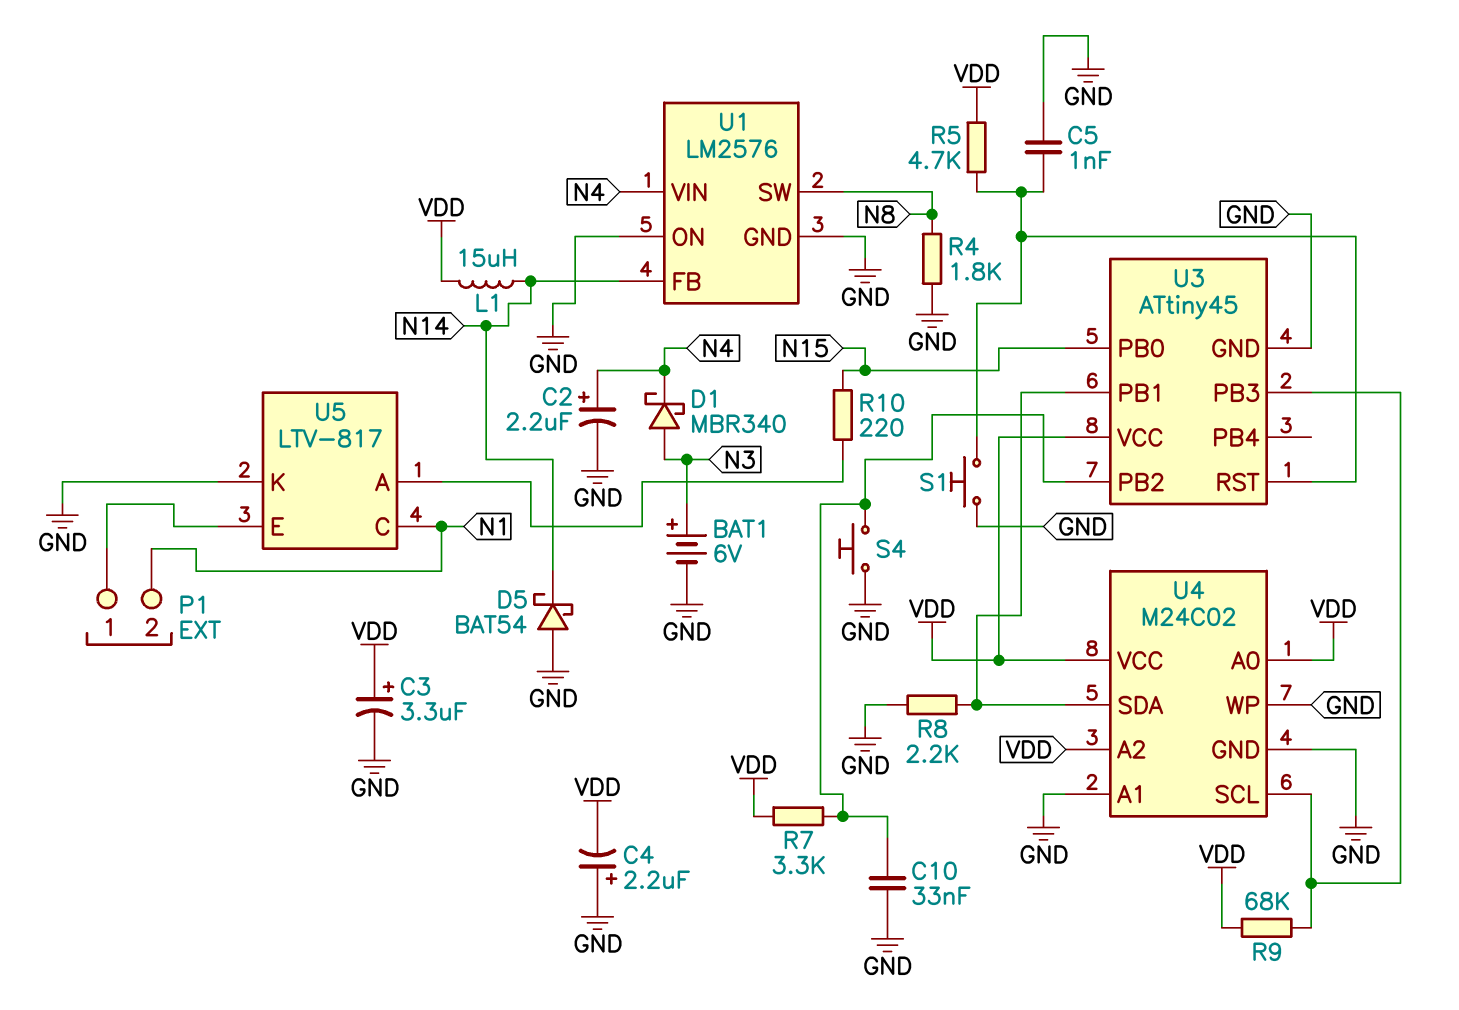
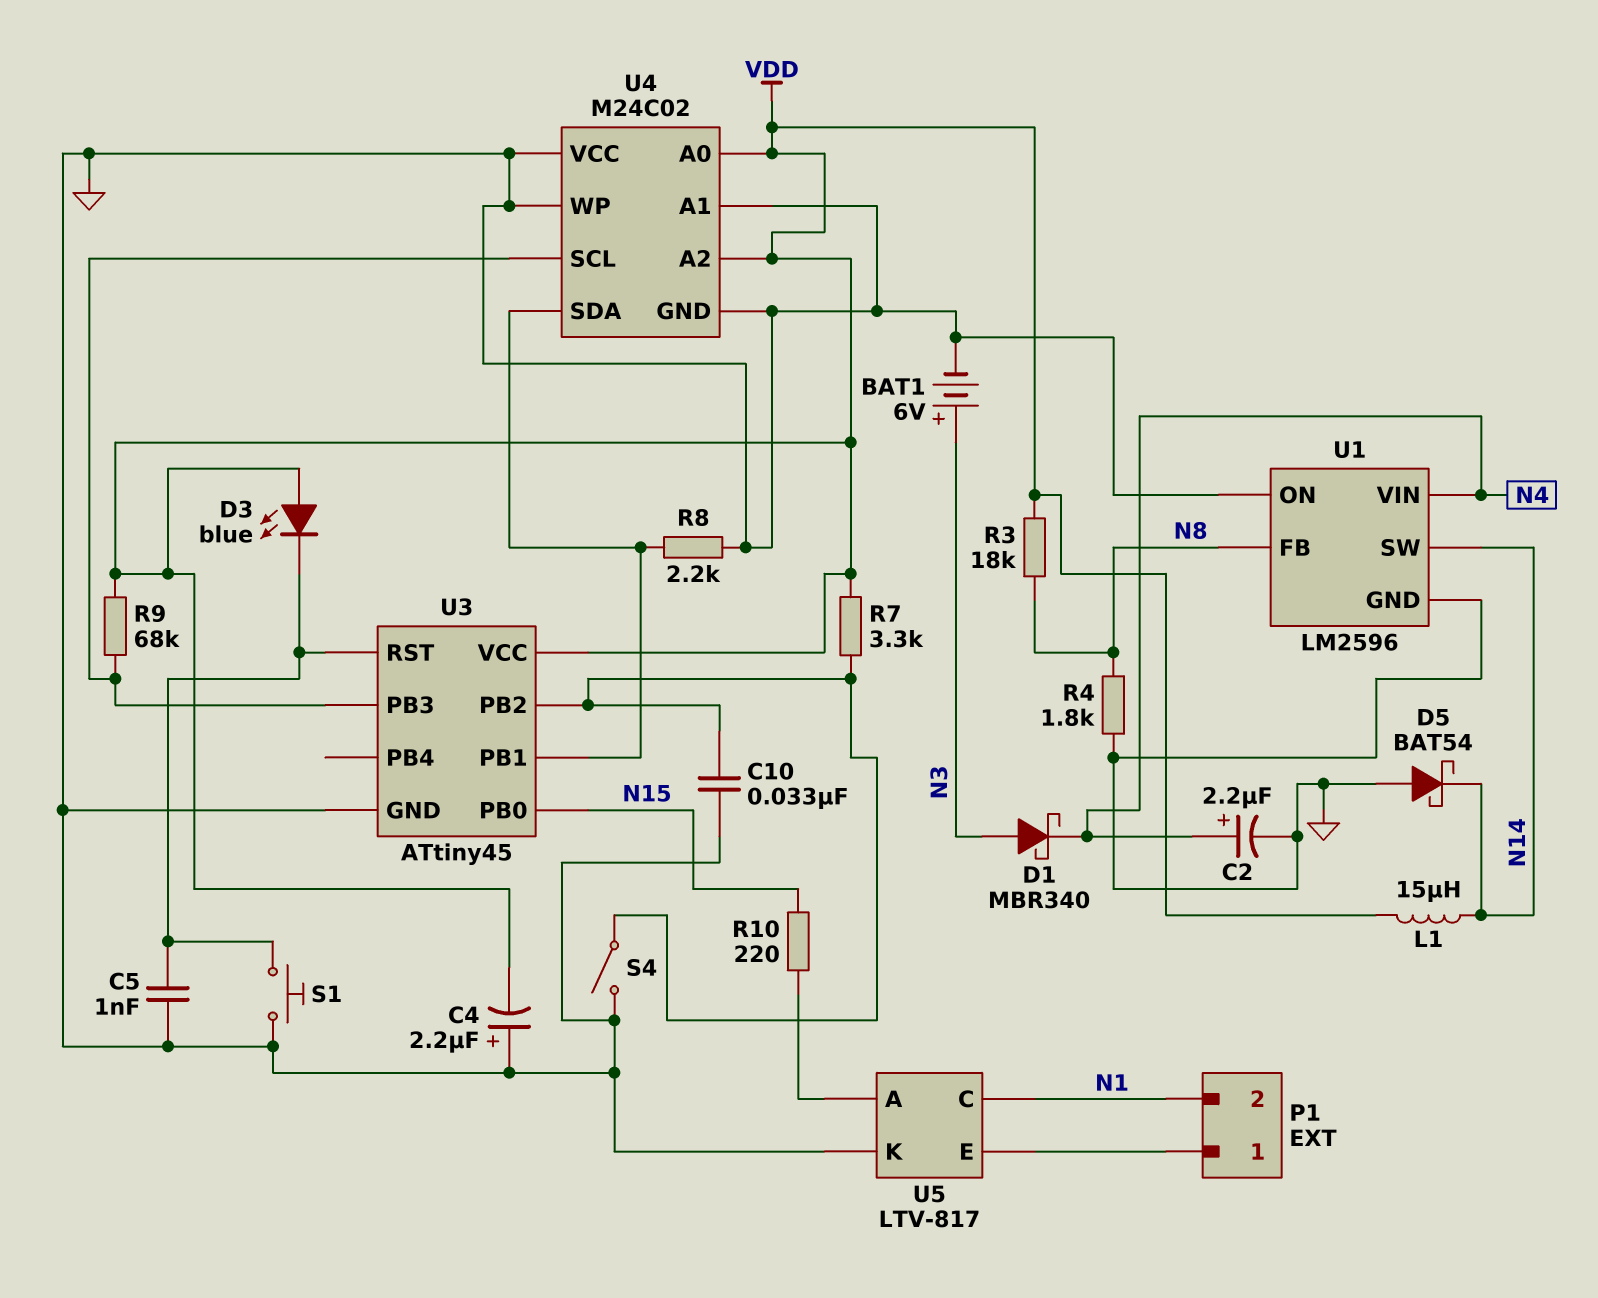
C3: 3.3uF (plus VDD, minus GND) -> none
D3: none -> LED blue (A VDD, K U3/RST)
R3: none -> 18k (N8, VDD)
R5: 4.7k (U3/RST, VDD) -> none
S4: button (GND, U3/PB2) -> switch (GND, U3/PB2)
U1: LM2576 -> LM2596
U1 pin FB: N14 -> N8
U1 pin SW: N8 -> N14
U4 pin VCC: VDD -> GND

